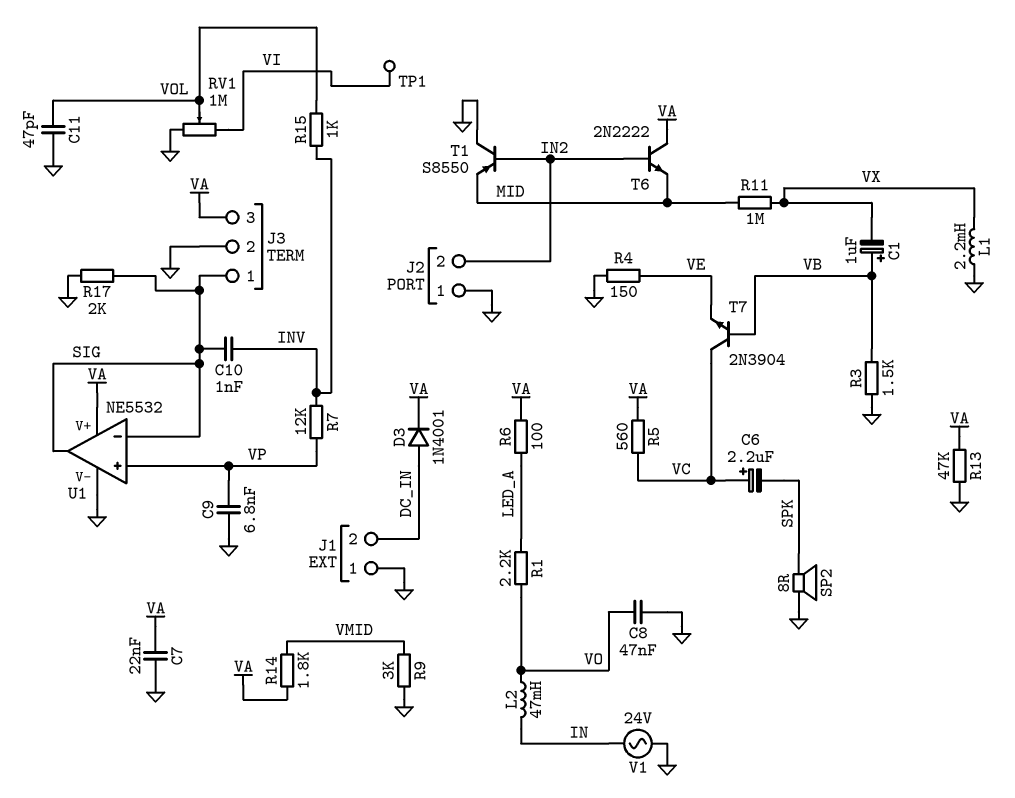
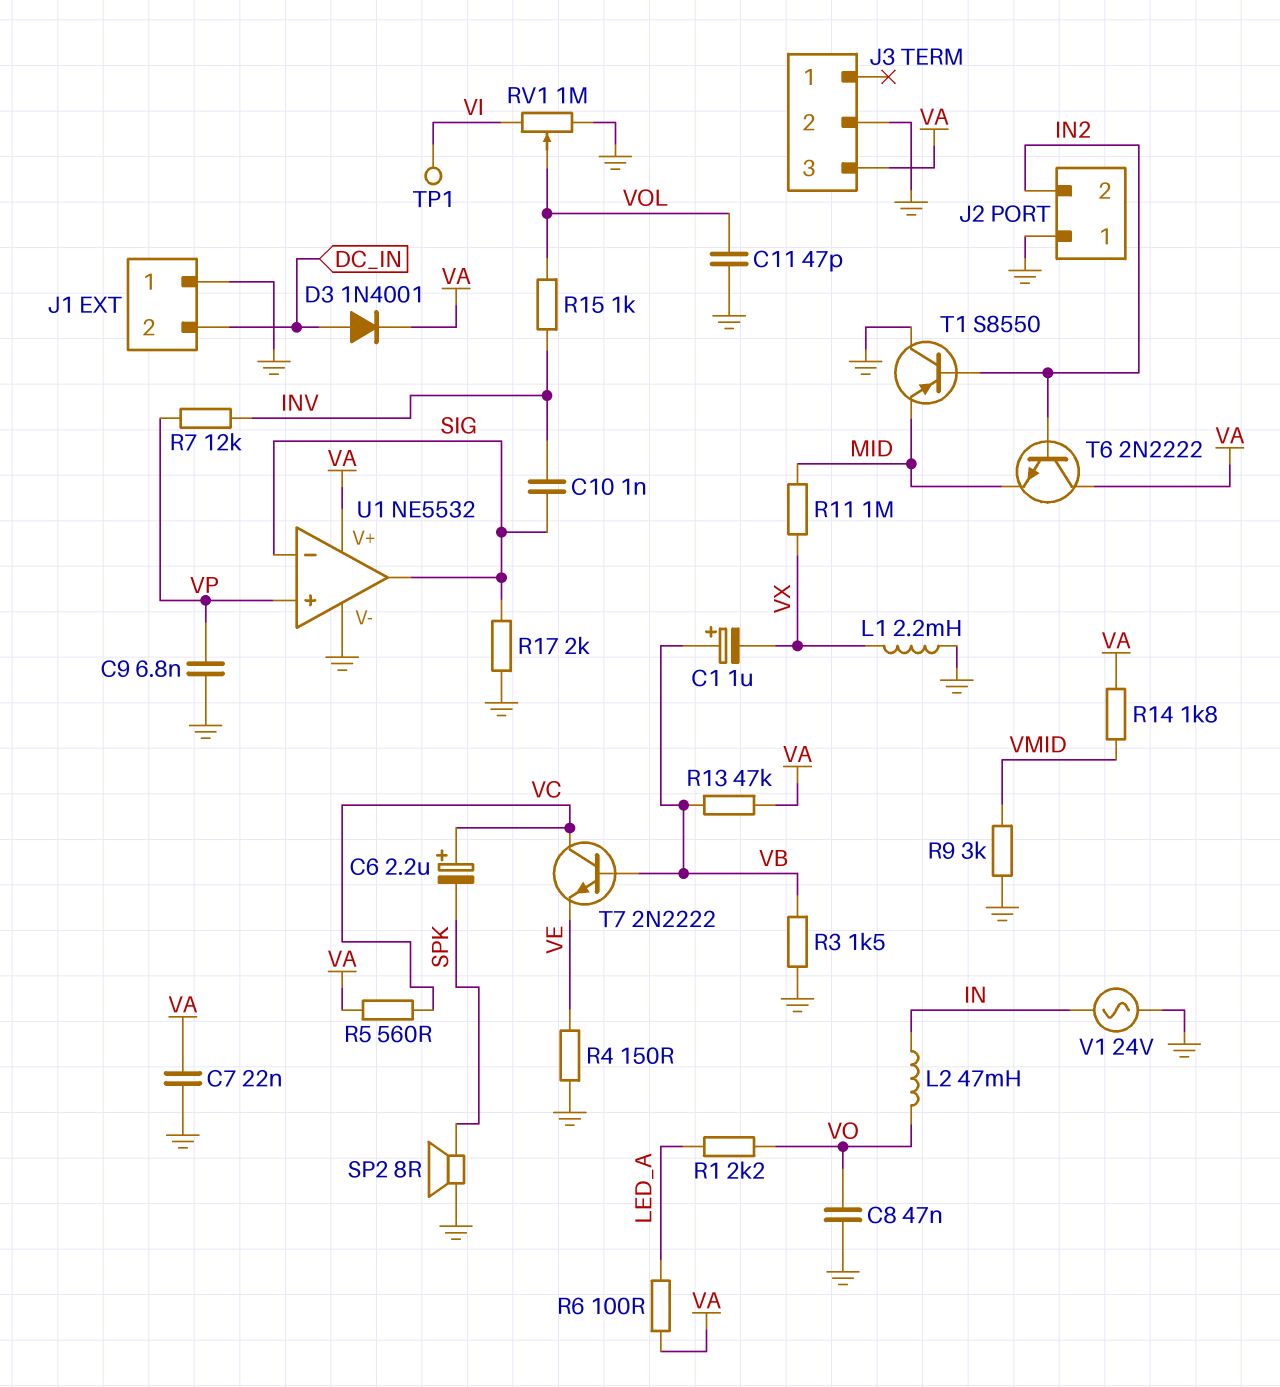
J3 pin 1: SIG -> none
R13: 47k (GND, VA) -> 47k (VA, VB)
T7: NPN 2N3904 (B VB, C VC, E VE) -> NPN 2N2222 (B VB, C VC, E VE)

